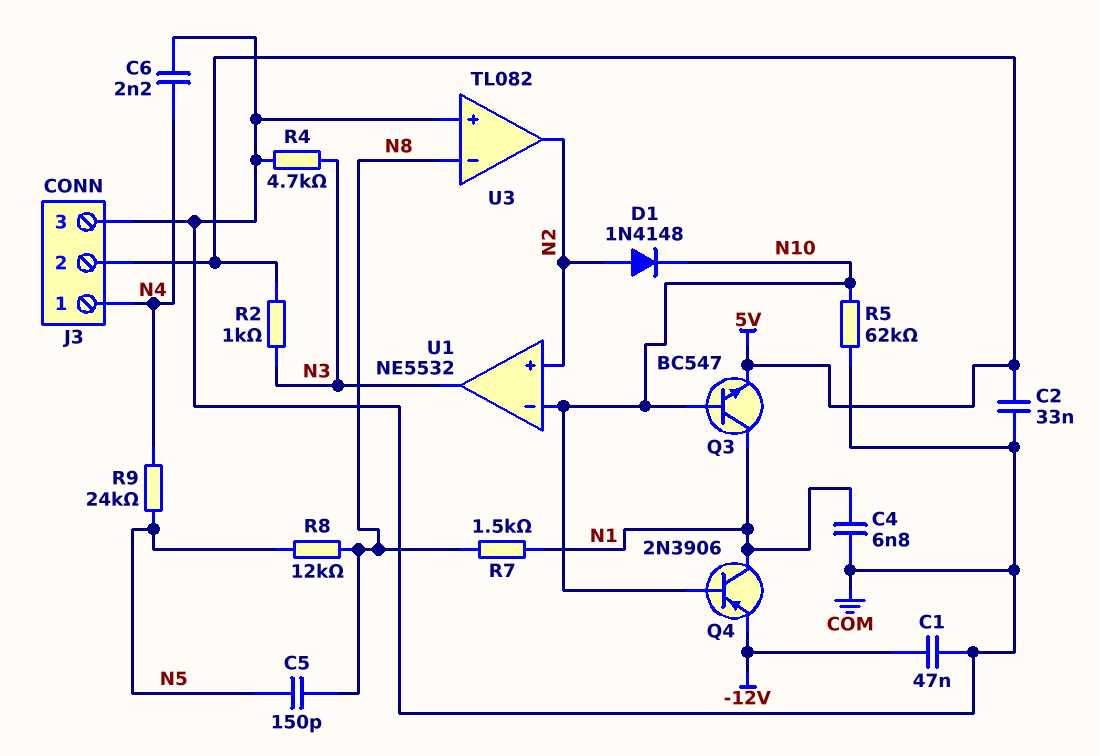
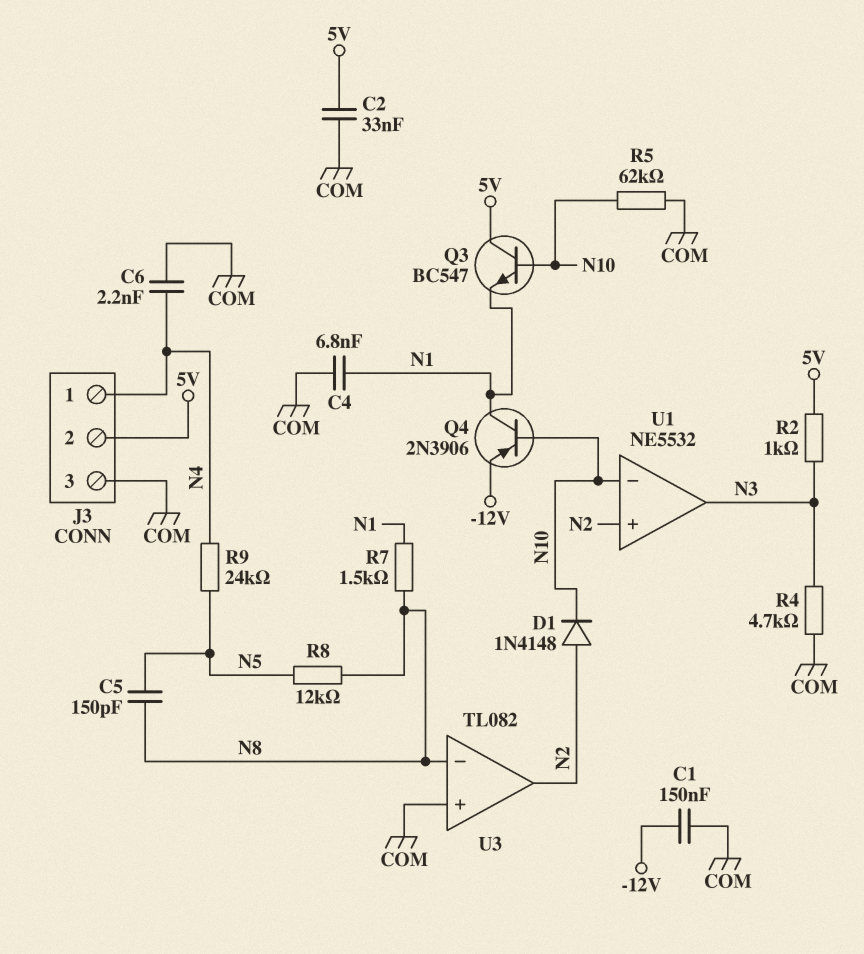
C1: 47nF (-12V, COM) -> 150nF (-12V, COM)
Q3: NPN BC547 (B N10, C N1, E 5V) -> NPN BC547 (B N10, C 5V, E N1)

